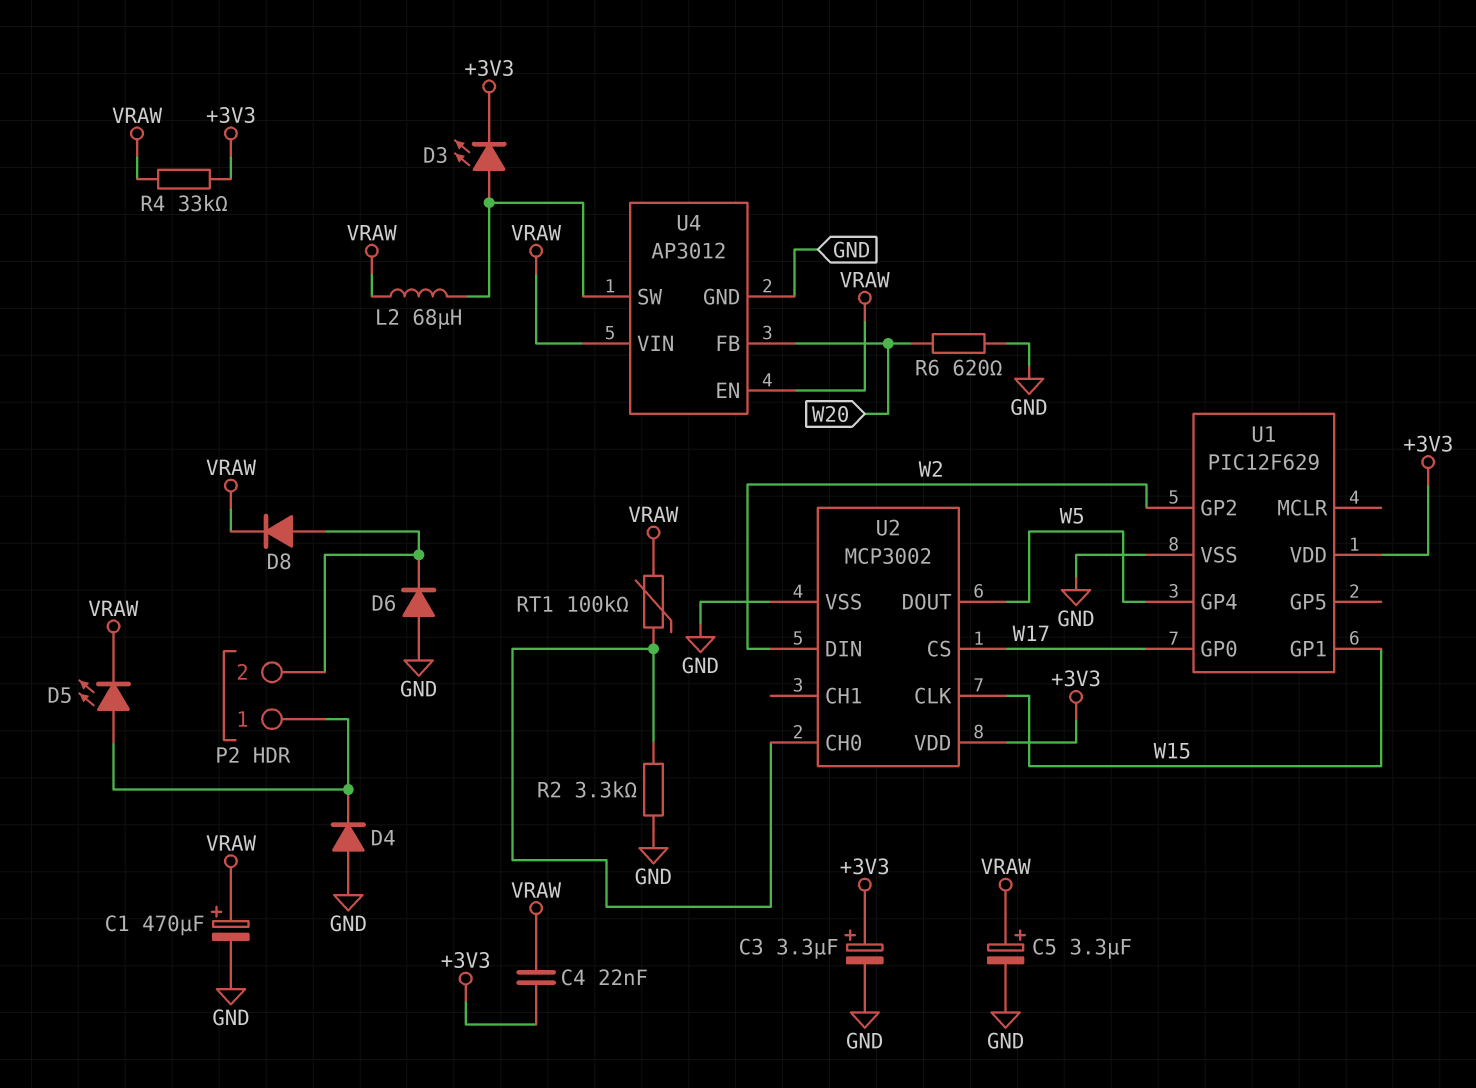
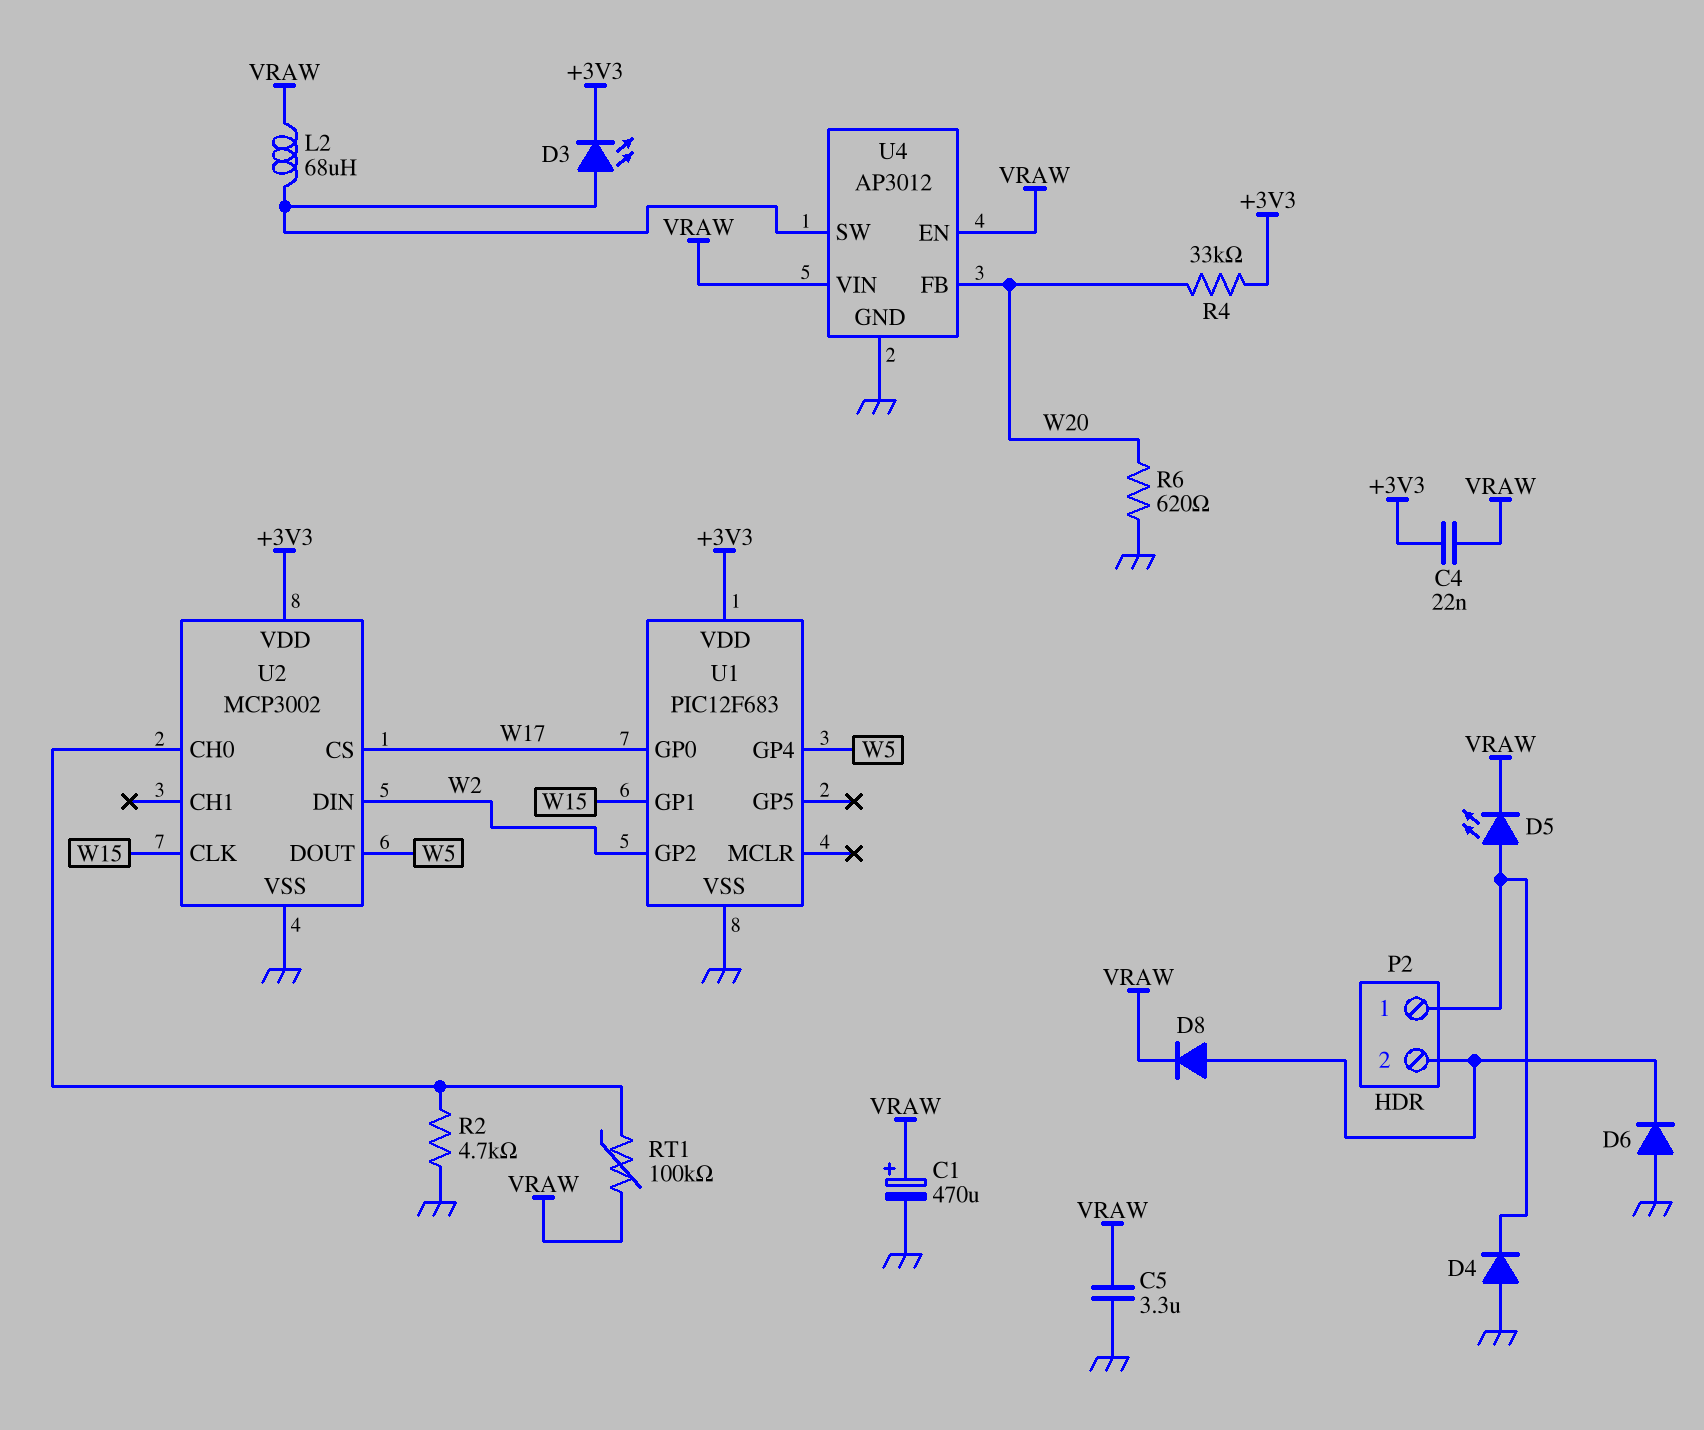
C3: 3.3uF (plus +3V3, minus GND) -> none
C5: 3.3uF (plus VRAW, minus GND) -> 3.3uF (GND, VRAW)
R2: 3.3k (GND, U2/CH0) -> 4.7k (GND, U2/CH0)
R4: 33k (+3V3, VRAW) -> 33k (+3V3, W20)
U1: PIC12F629 -> PIC12F683

